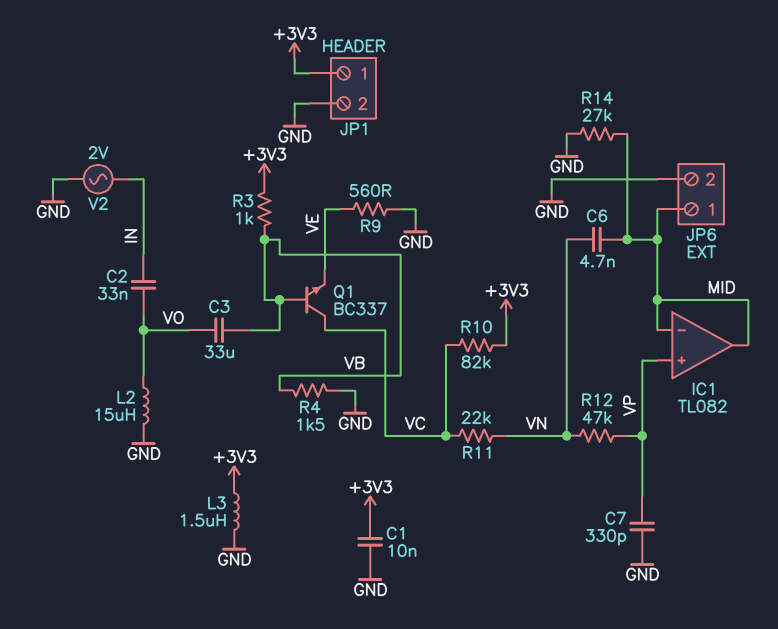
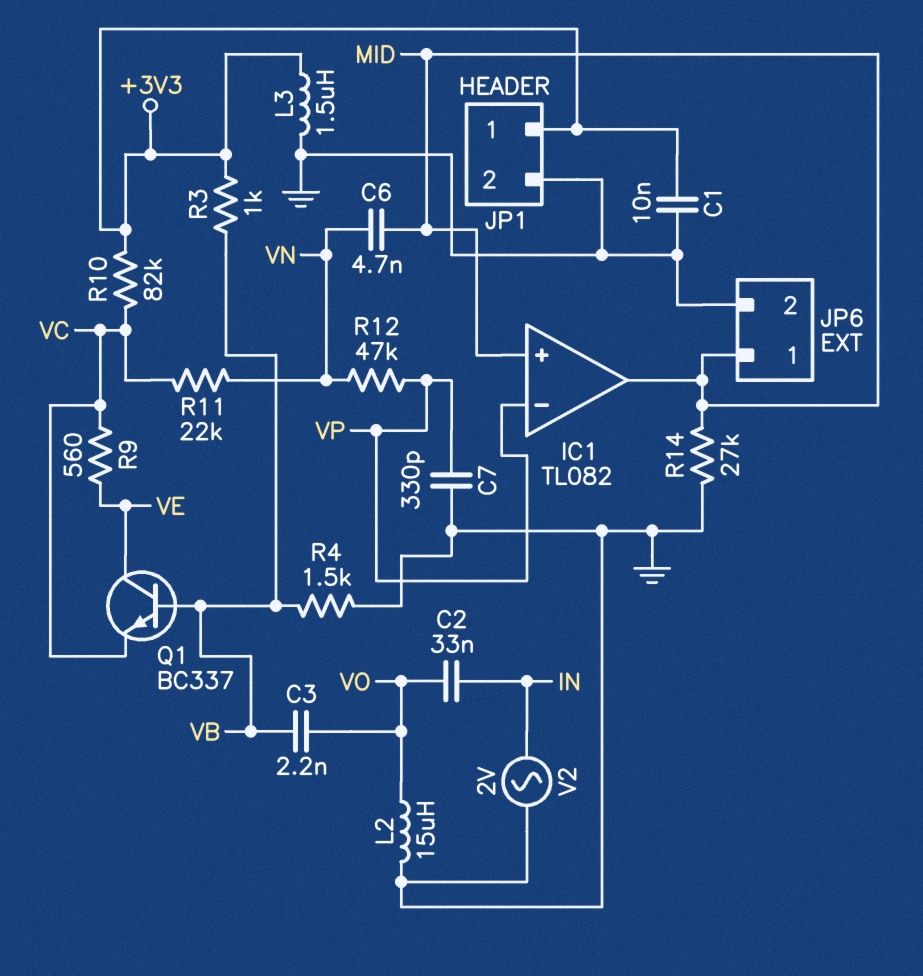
C3: 33uF (VB, VO) -> 2.2nF (VB, VO)
IC1 pin in+: VP -> MID
IC1 pin in-: MID -> VP
Q1: NPN BC337 (B VB, C VC, E VE) -> NPN BC337 (B VB, C VE, E VC)
R9: 560 (GND, VE) -> 560 (VC, VE)

